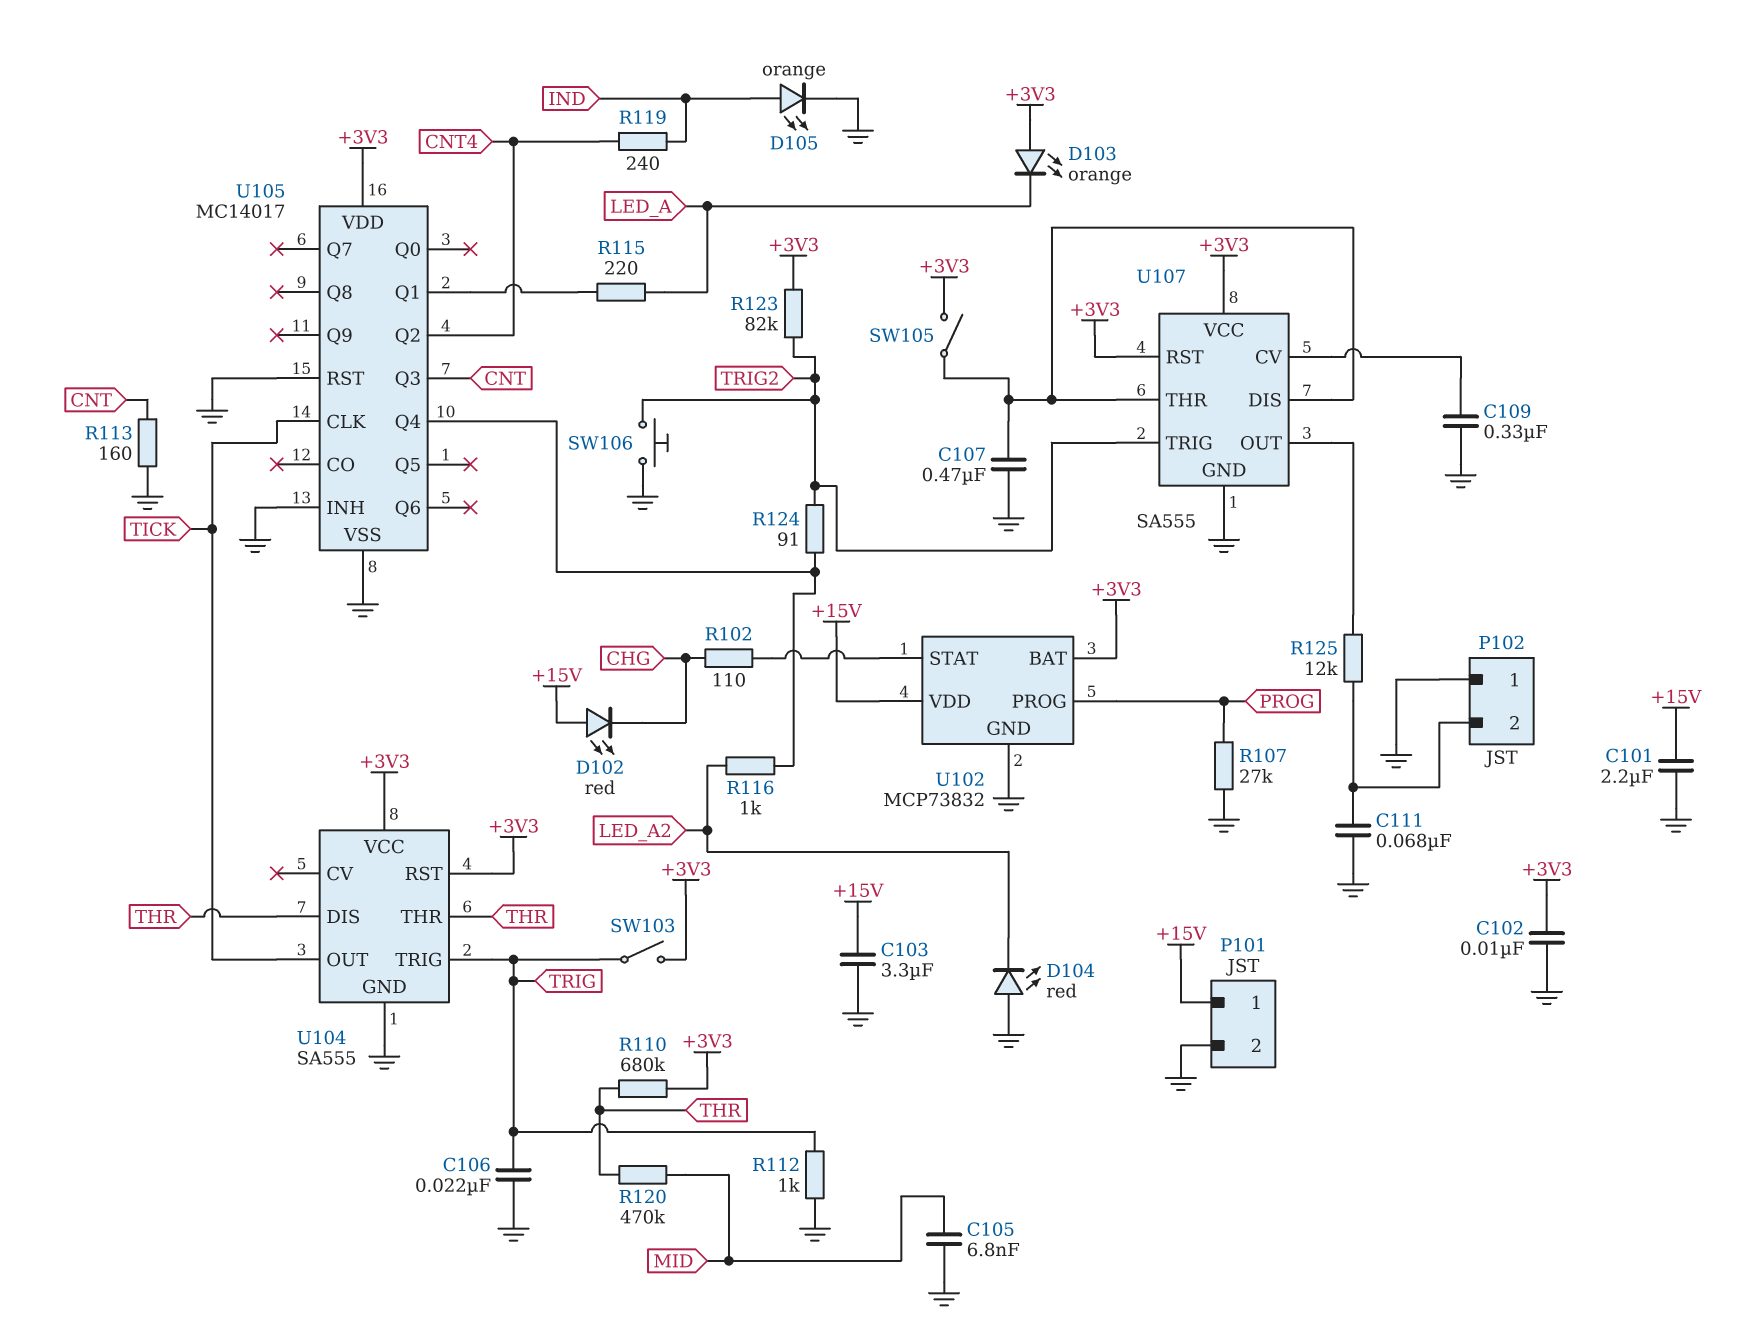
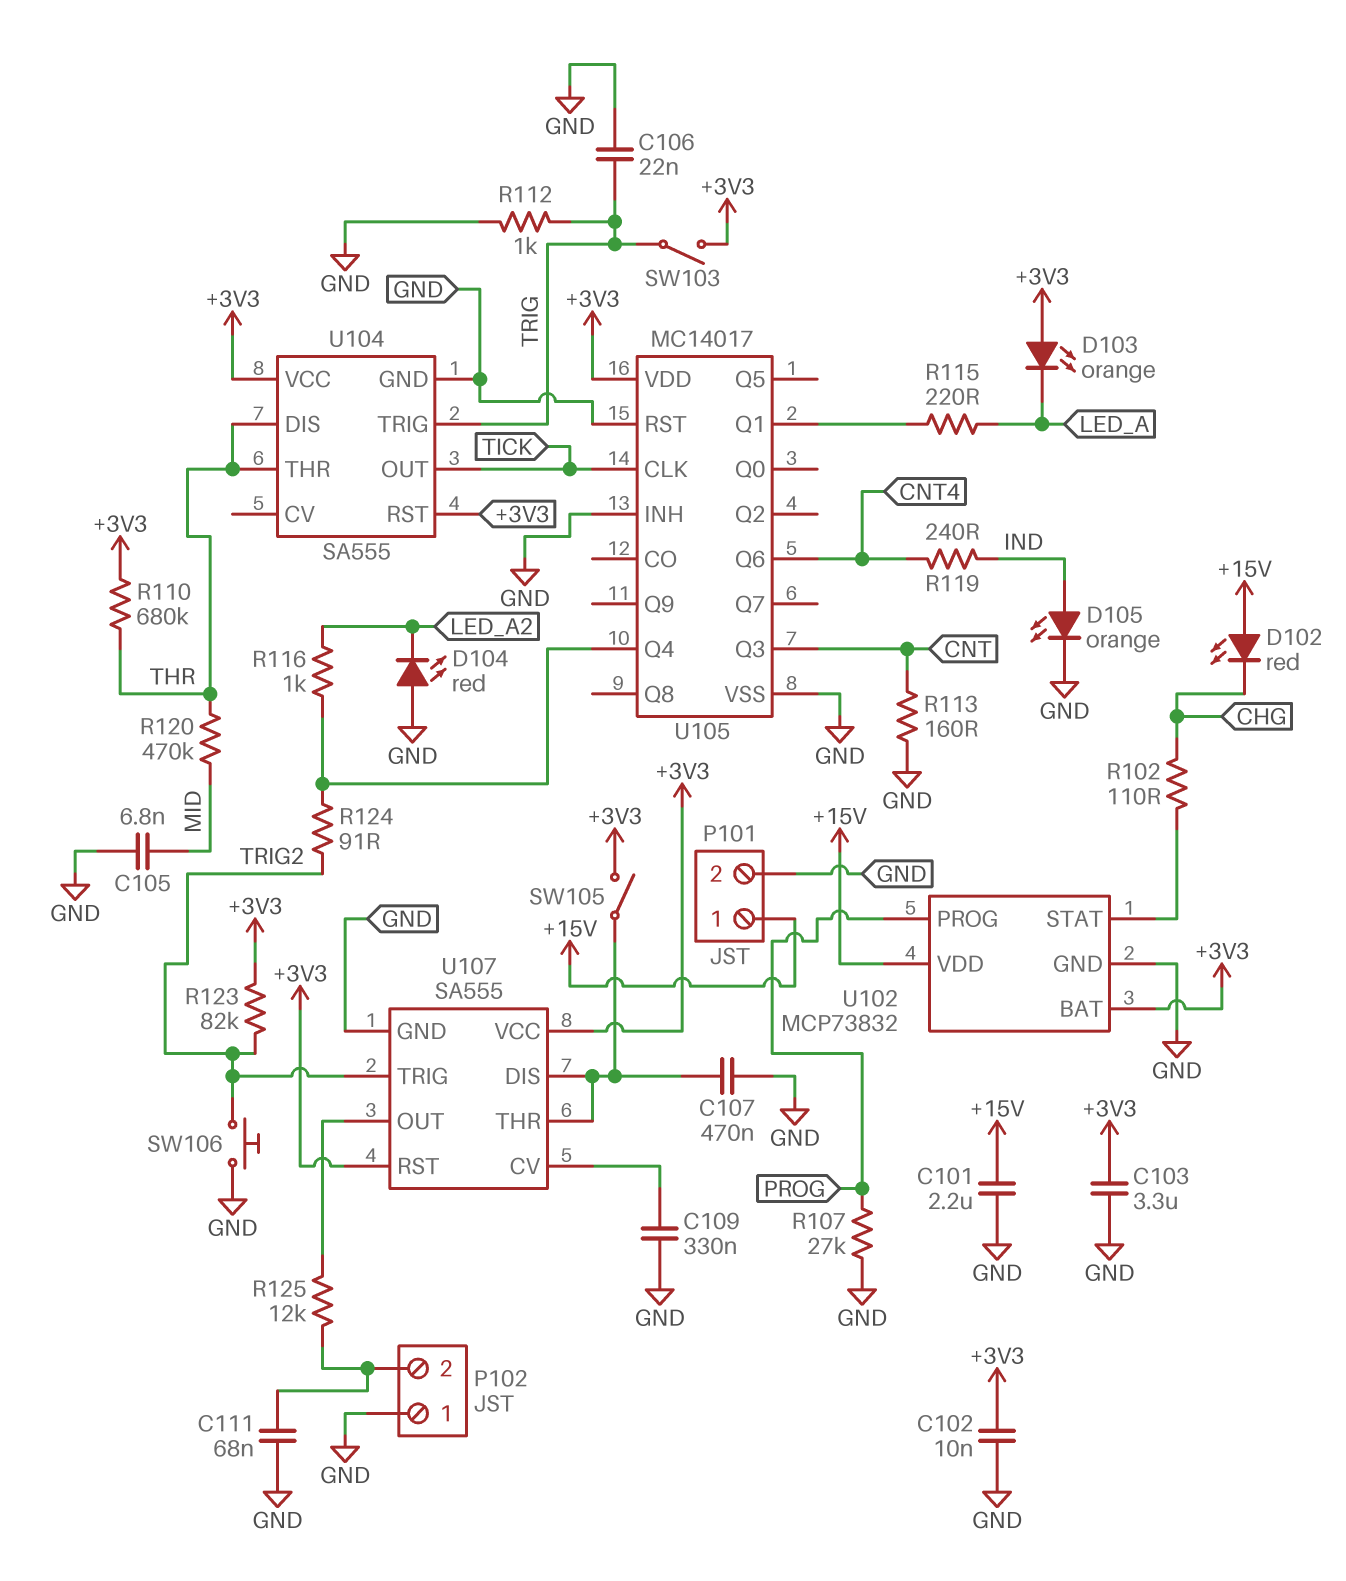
C103: 3.3uF (+15V, GND) -> 3.3uF (+3V3, GND)
U105 pin Q2: CNT4 -> none
U105 pin Q6: none -> CNT4

